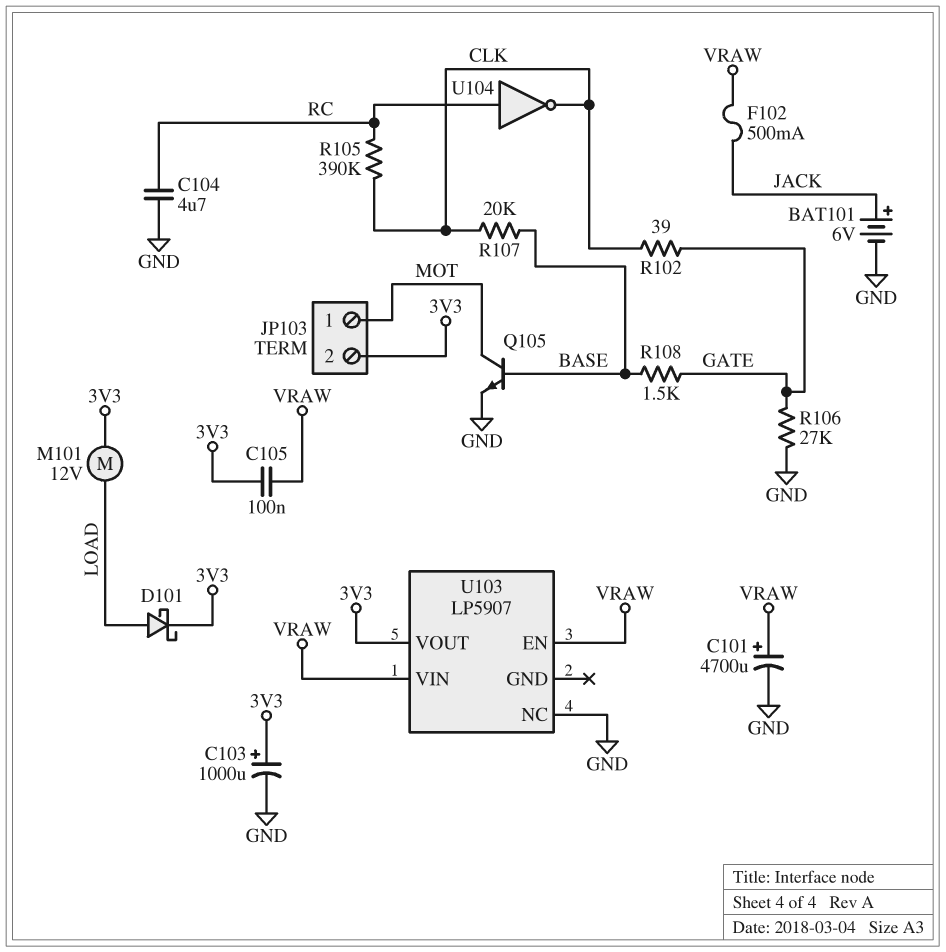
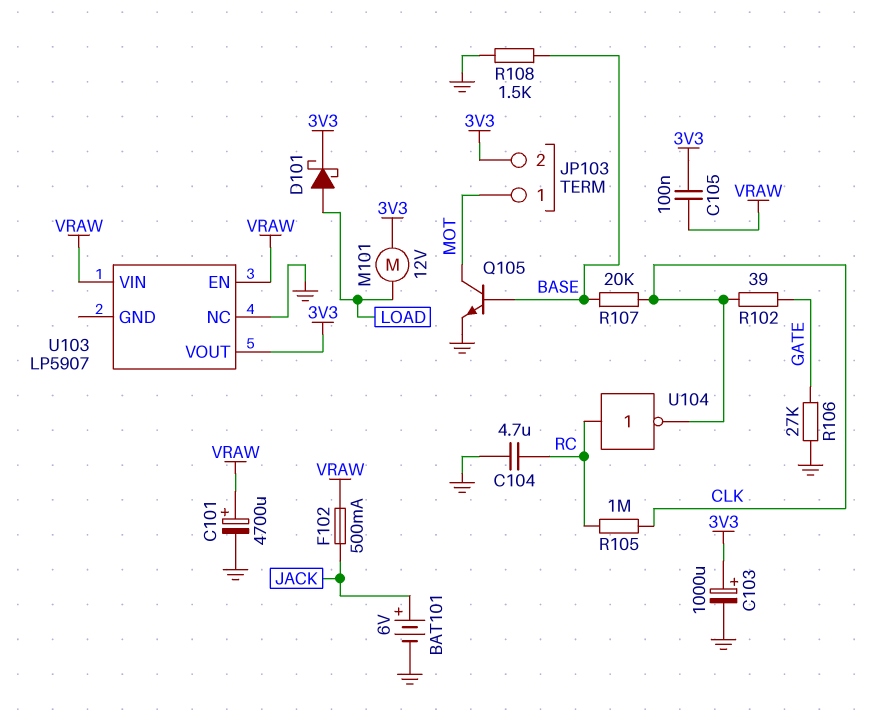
R105: 390k (CLK, RC) -> 1M (CLK, RC)
R108: 1.5k (BASE, GATE) -> 1.5k (BASE, GND)

